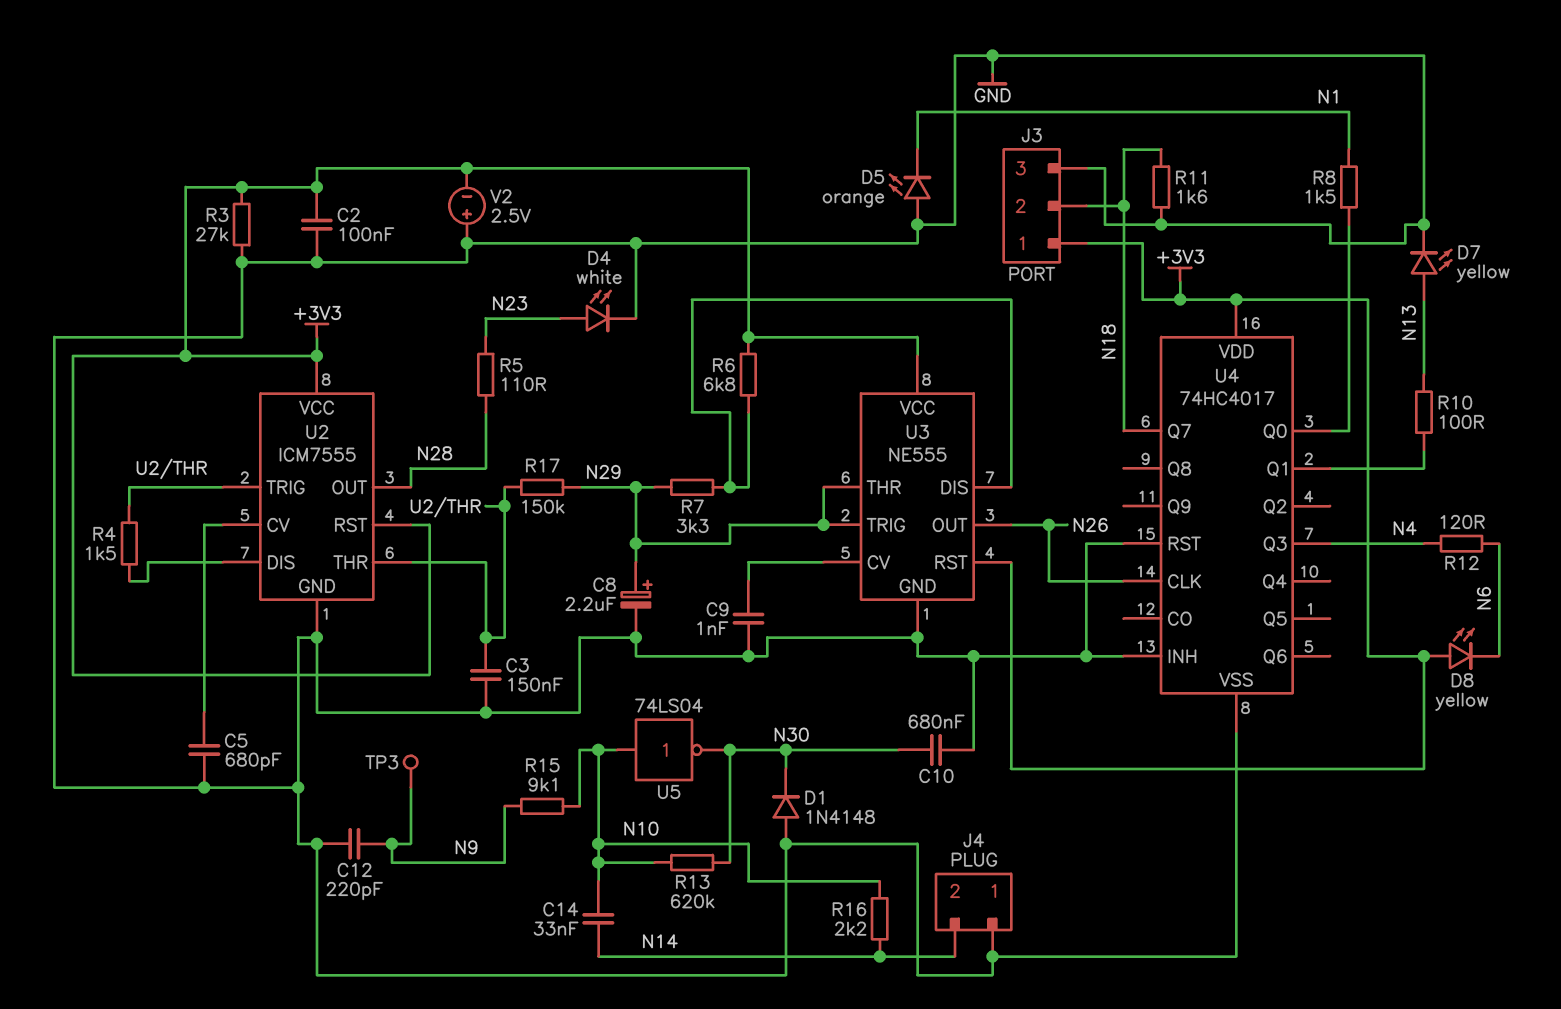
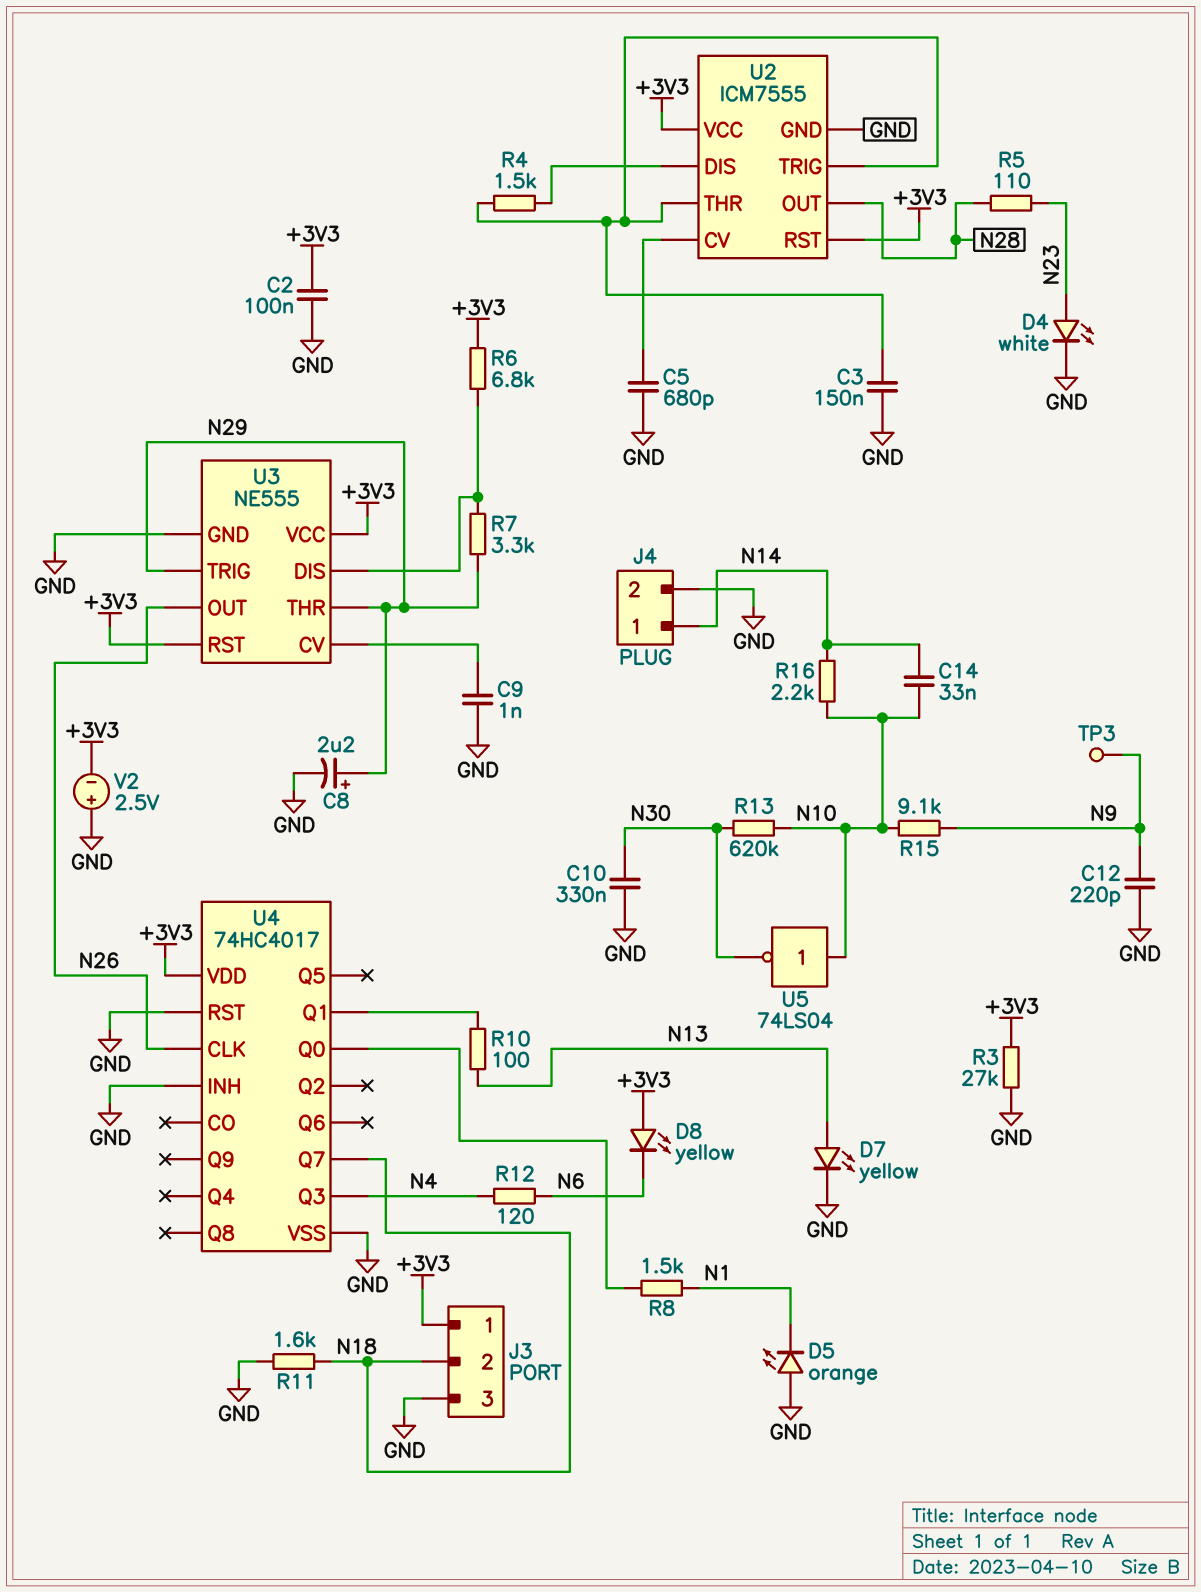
C10: 680nF (GND, N30) -> 330nF (GND, N30)
D1: diode 1N4148 (A GND, K N30) -> none
J4 pin 1: GND -> N14
J4 pin 2: N14 -> GND
R17: 150k (N29, U2/THR) -> none

